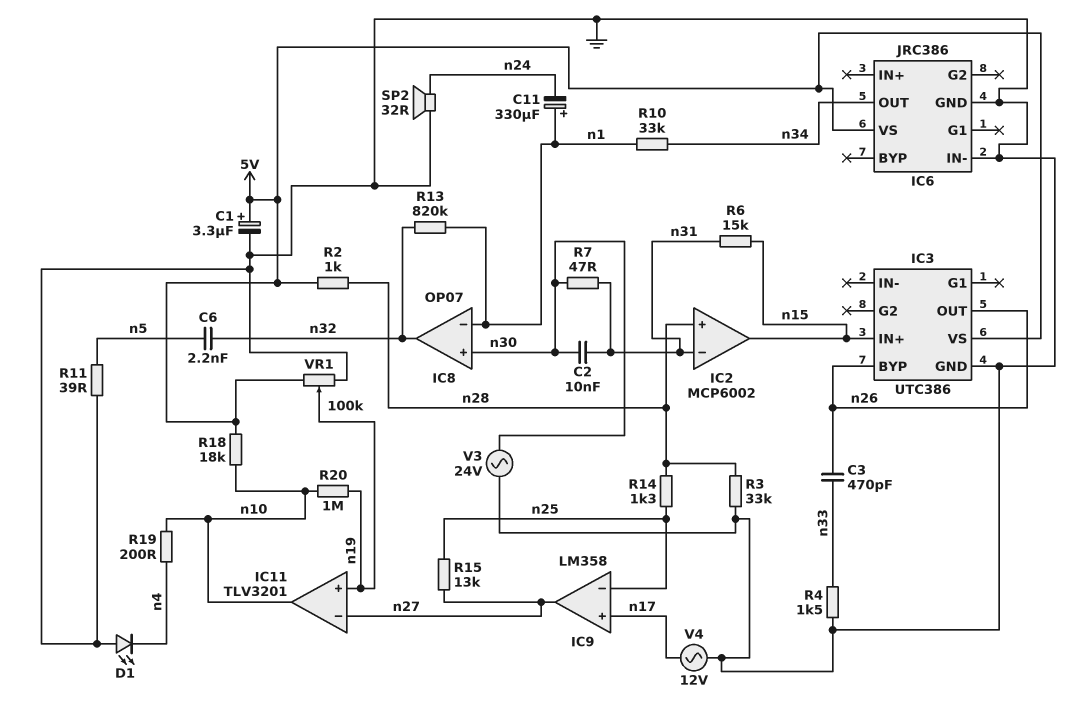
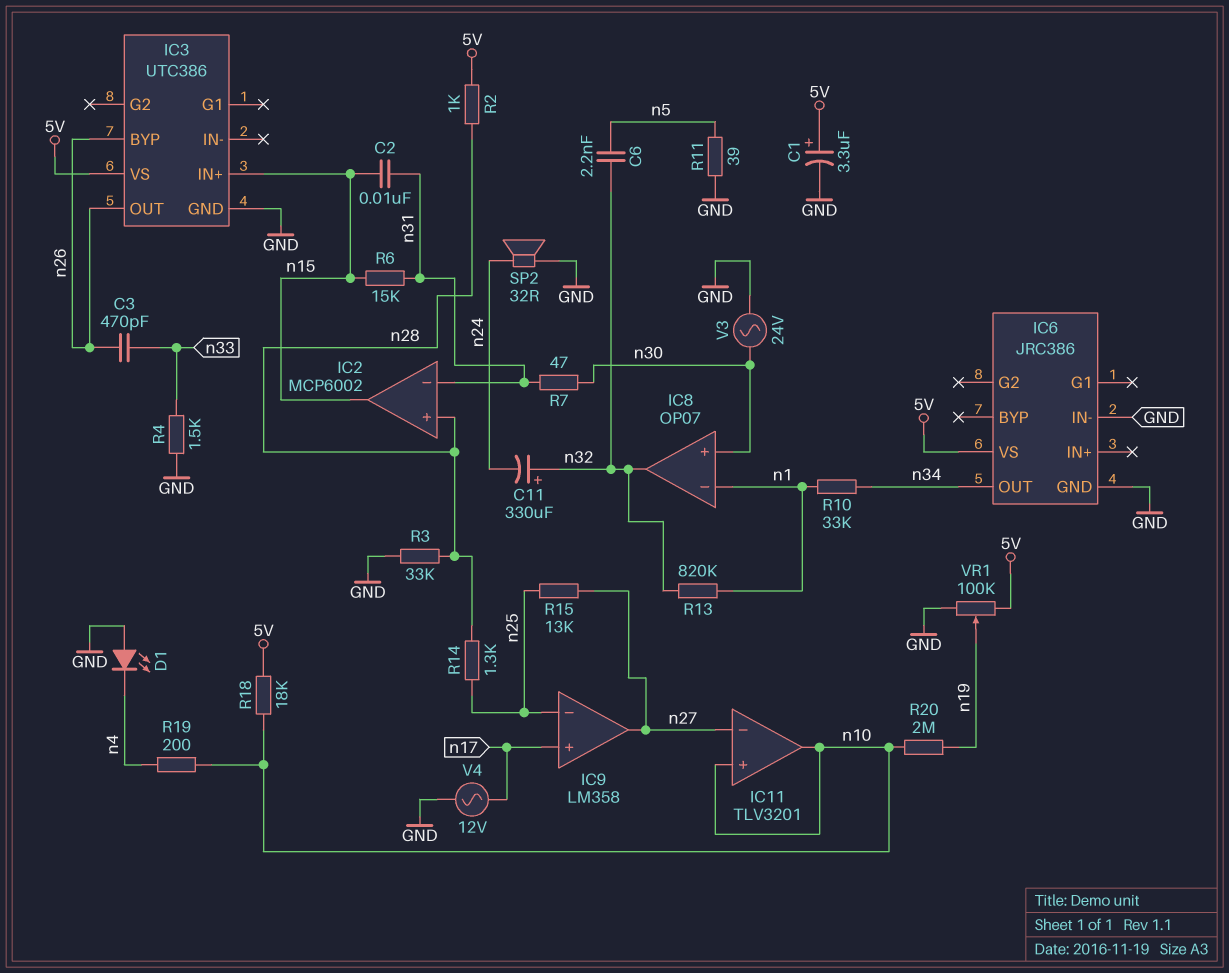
C2: 10nF (n30, n31) -> 10nF (n15, n31)
C11: 330uF (plus n1, minus n24) -> 330uF (plus n32, minus n24)
IC11 pin in+: n19 -> n10
R20: 1M (n10, n19) -> 2M (n10, n19)

